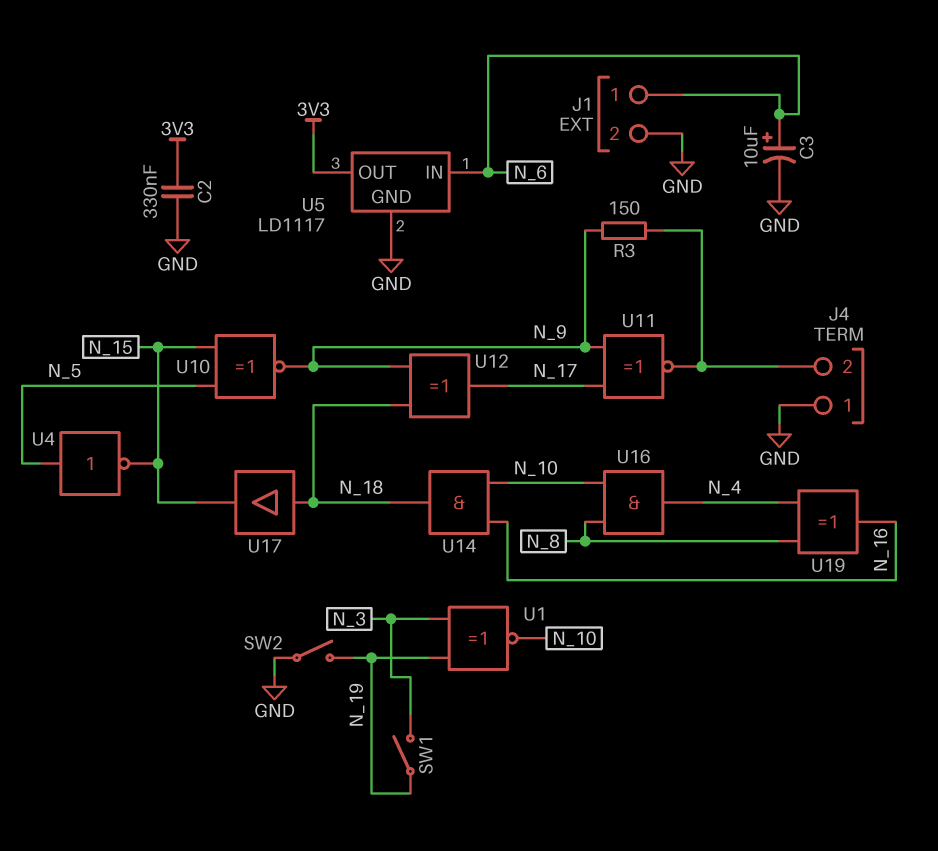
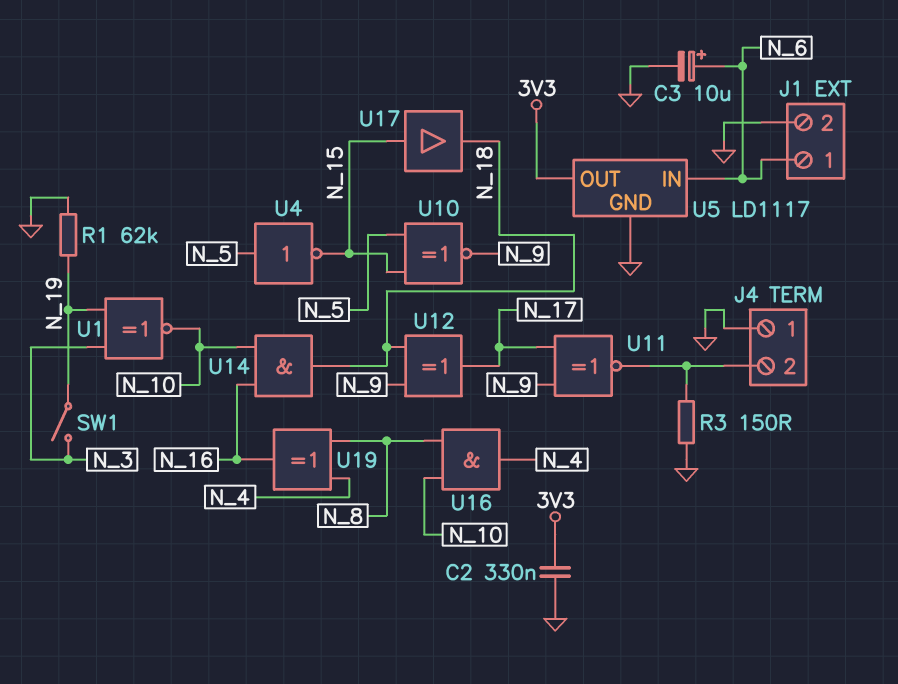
R1: none -> 62k (GND, N_19)
R3: 150 (J4/2, N_9) -> 150 (GND, J4/2)
SW2: switch (GND, N_19) -> none
U17: buffer (in N_18, out N_15) -> buffer (in N_15, out N_18)

